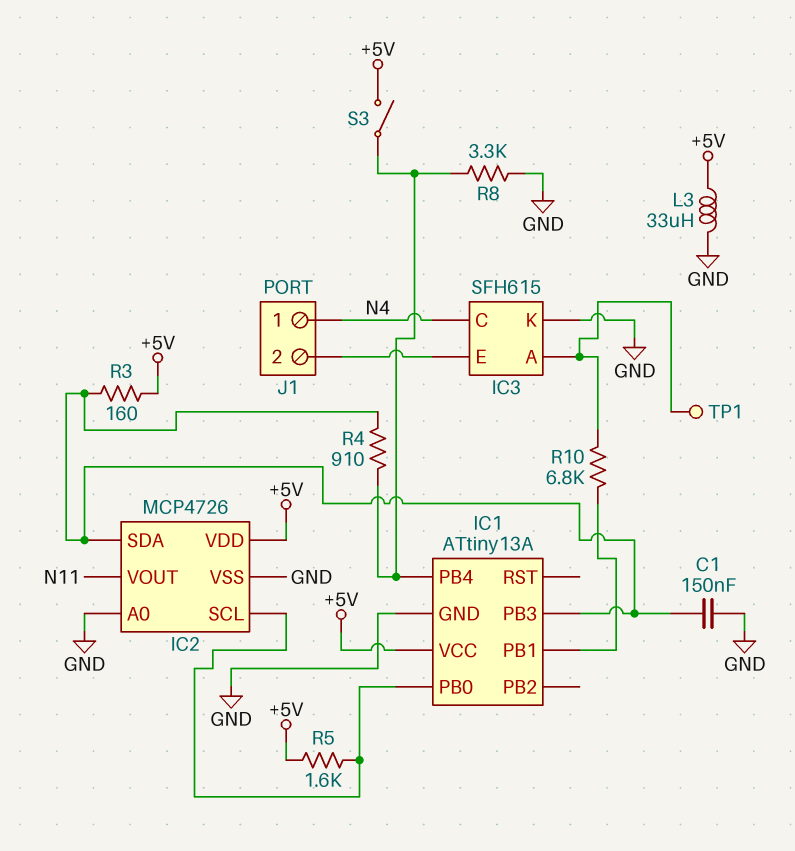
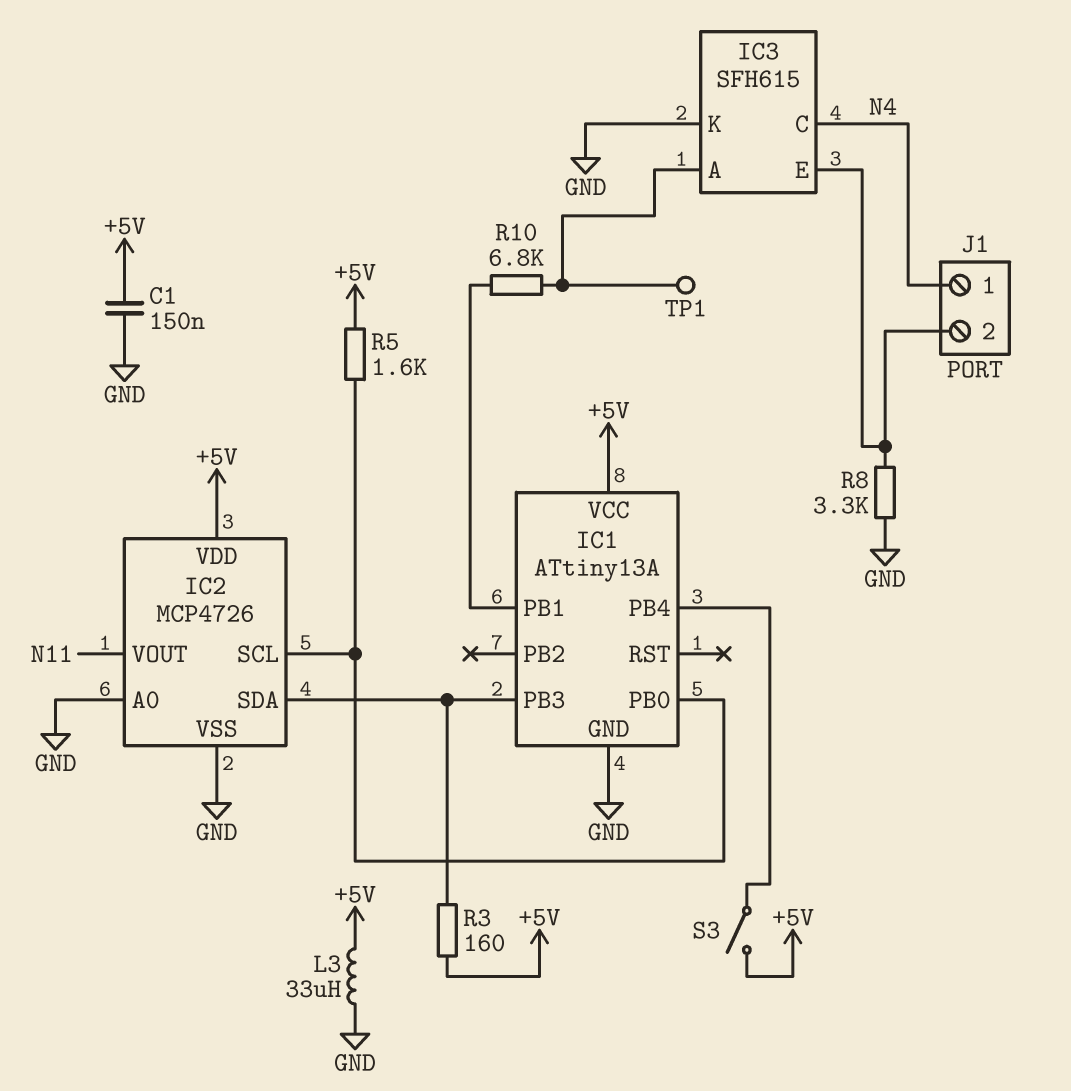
C1: 150nF (GND, IC1/PB3) -> 150nF (+5V, GND)
R4: 910 (IC1/PB3, IC1/PB4) -> none
R8: 3.3k (GND, IC1/PB4) -> 3.3k (GND, IC3/E)

